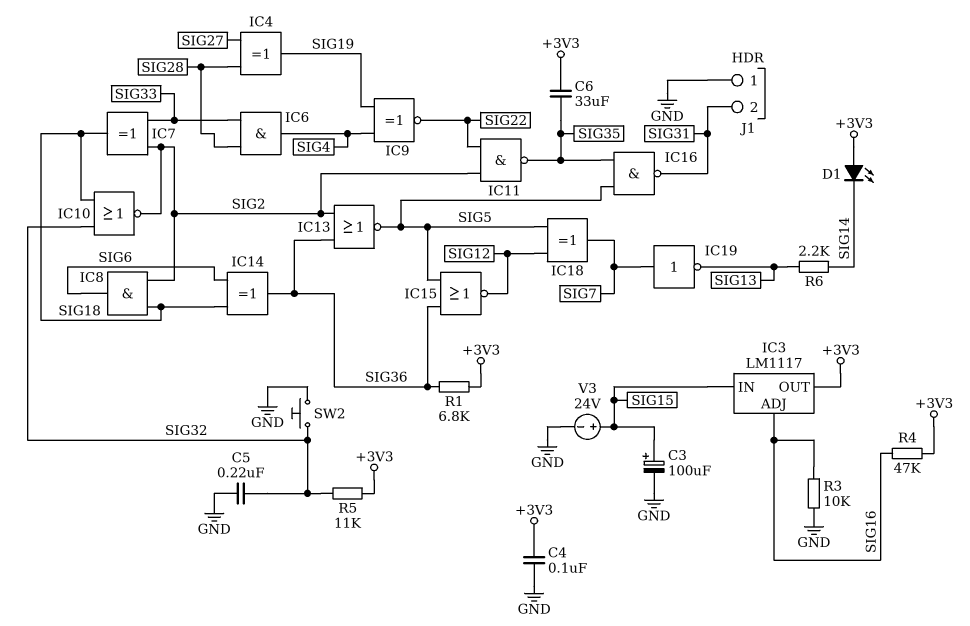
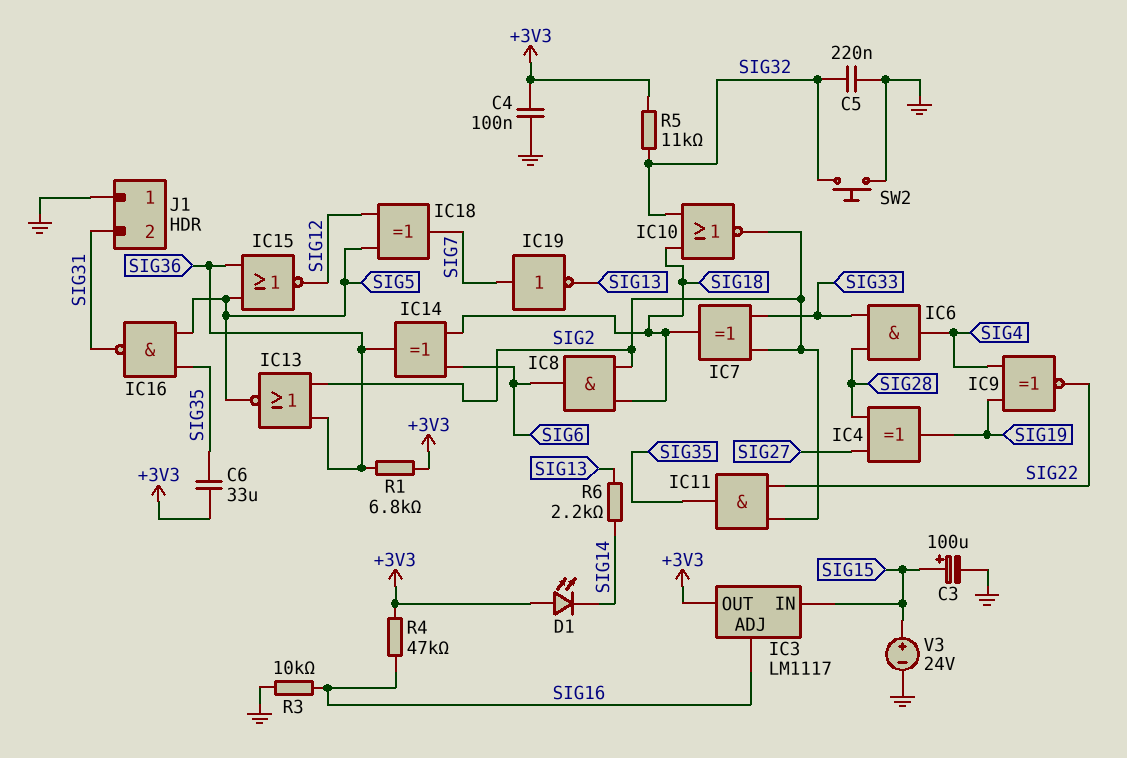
IC11: NAND (in SIG2, in SIG22, out SIG35) -> AND (in SIG2, in SIG22, out SIG35)

